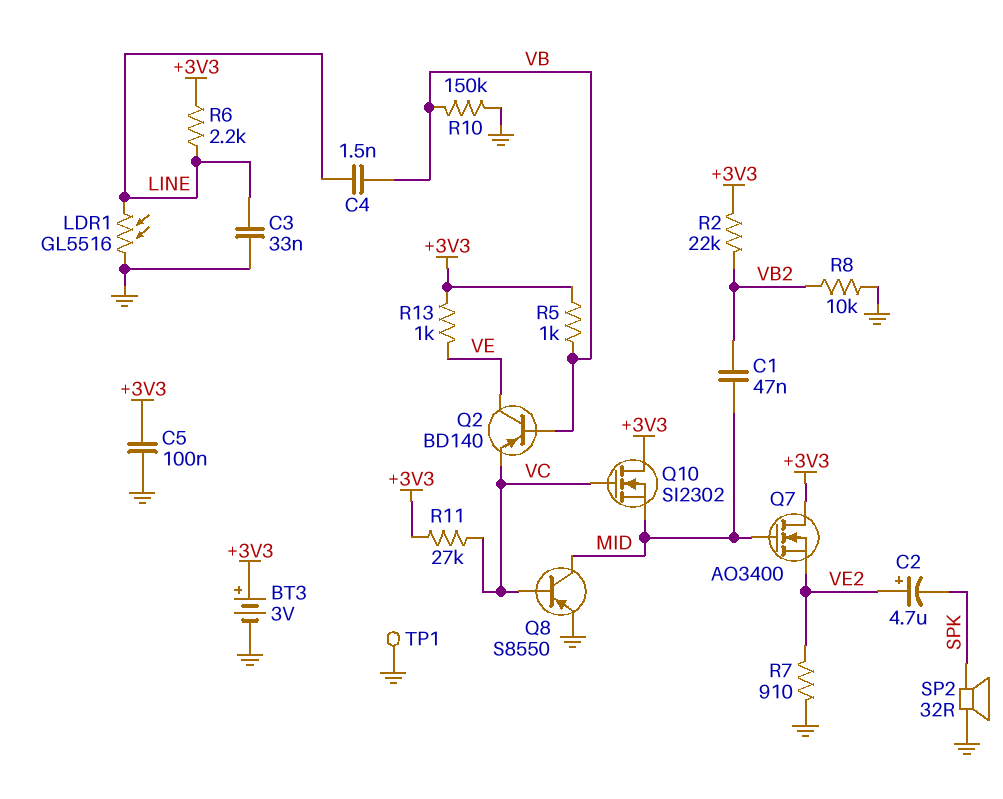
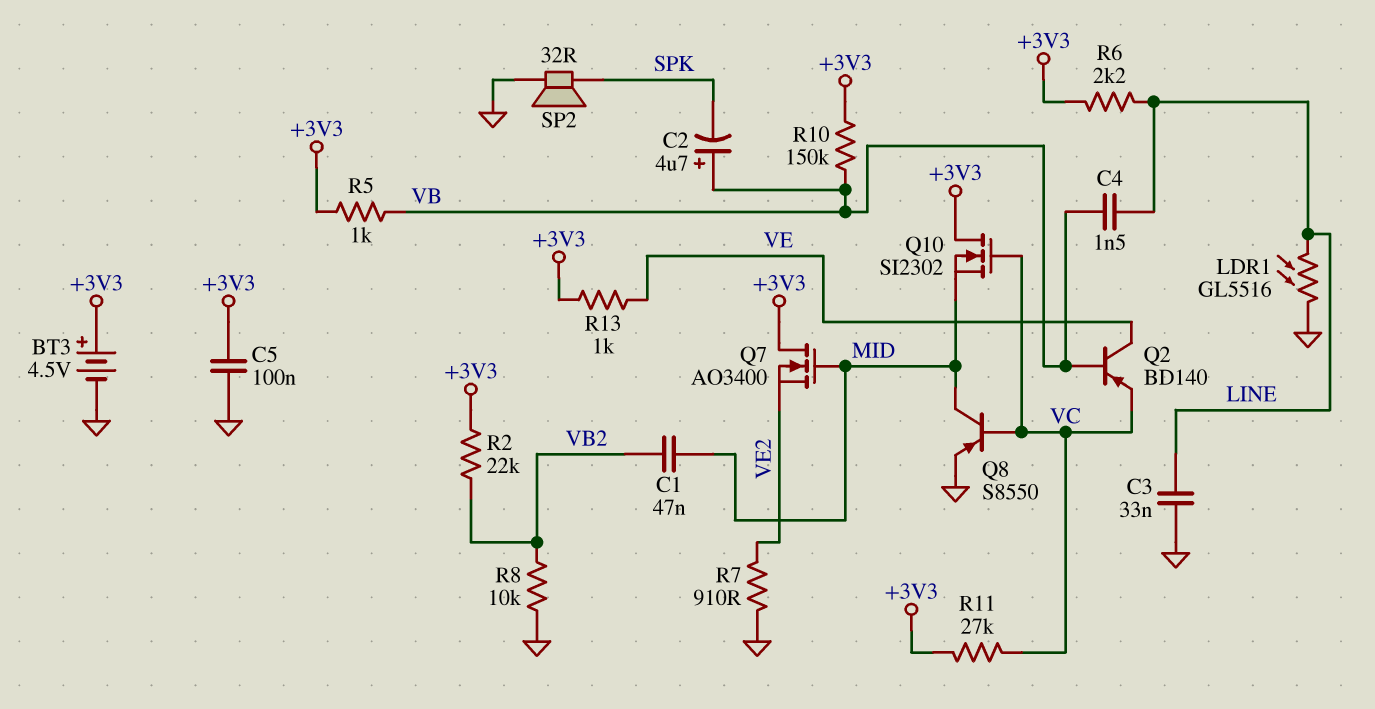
BT3: 3V (plus +3V3, minus GND) -> 4.5V (plus +3V3, minus GND)
C2: 4.7uF (plus VE2, minus SPK) -> 4.7uF (plus VB, minus SPK)
R10: 150k (GND, VB) -> 150k (+3V3, VB)
TP1: test point (GND) -> none

